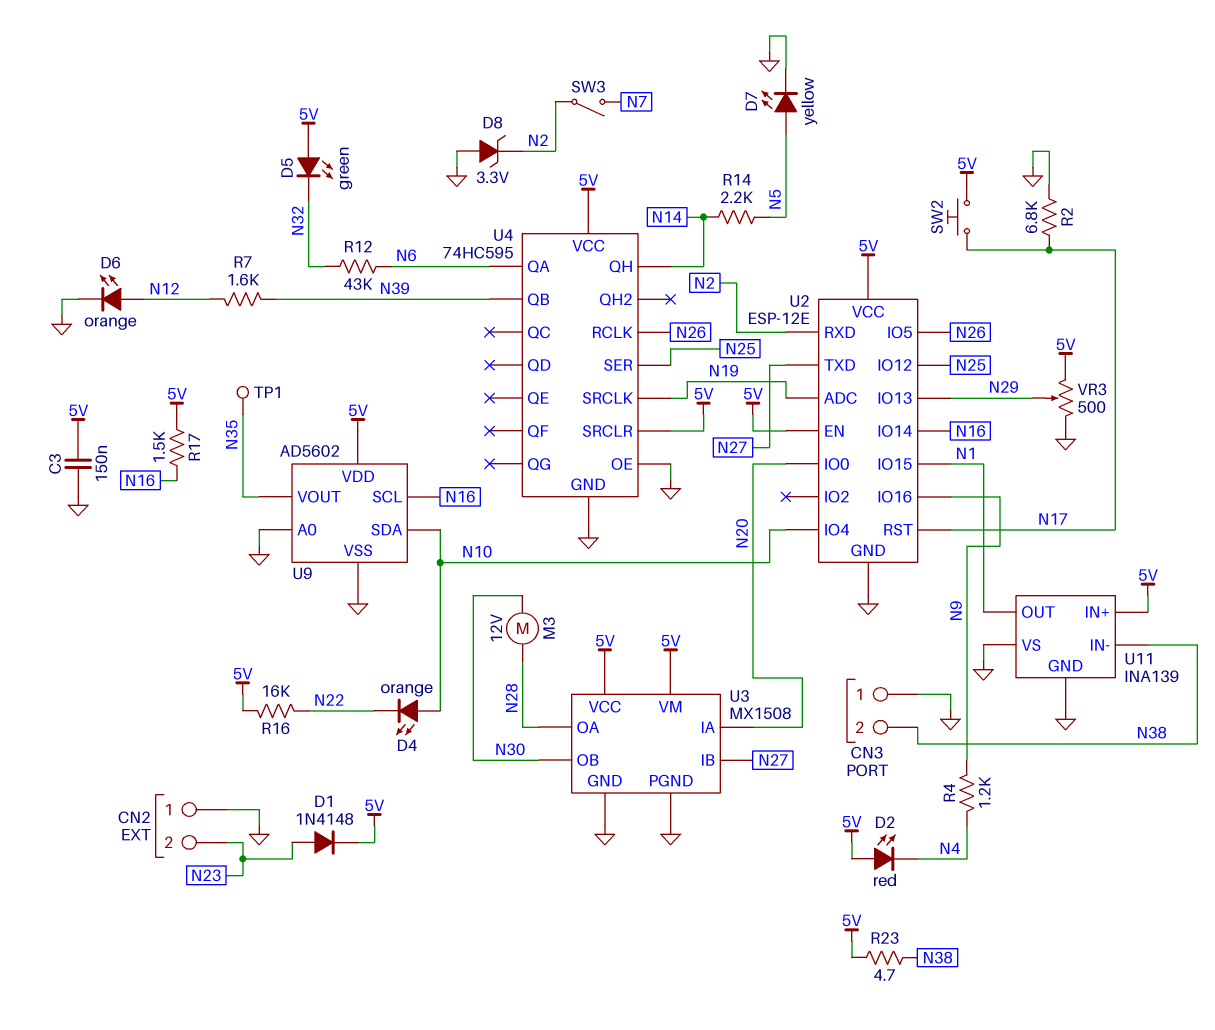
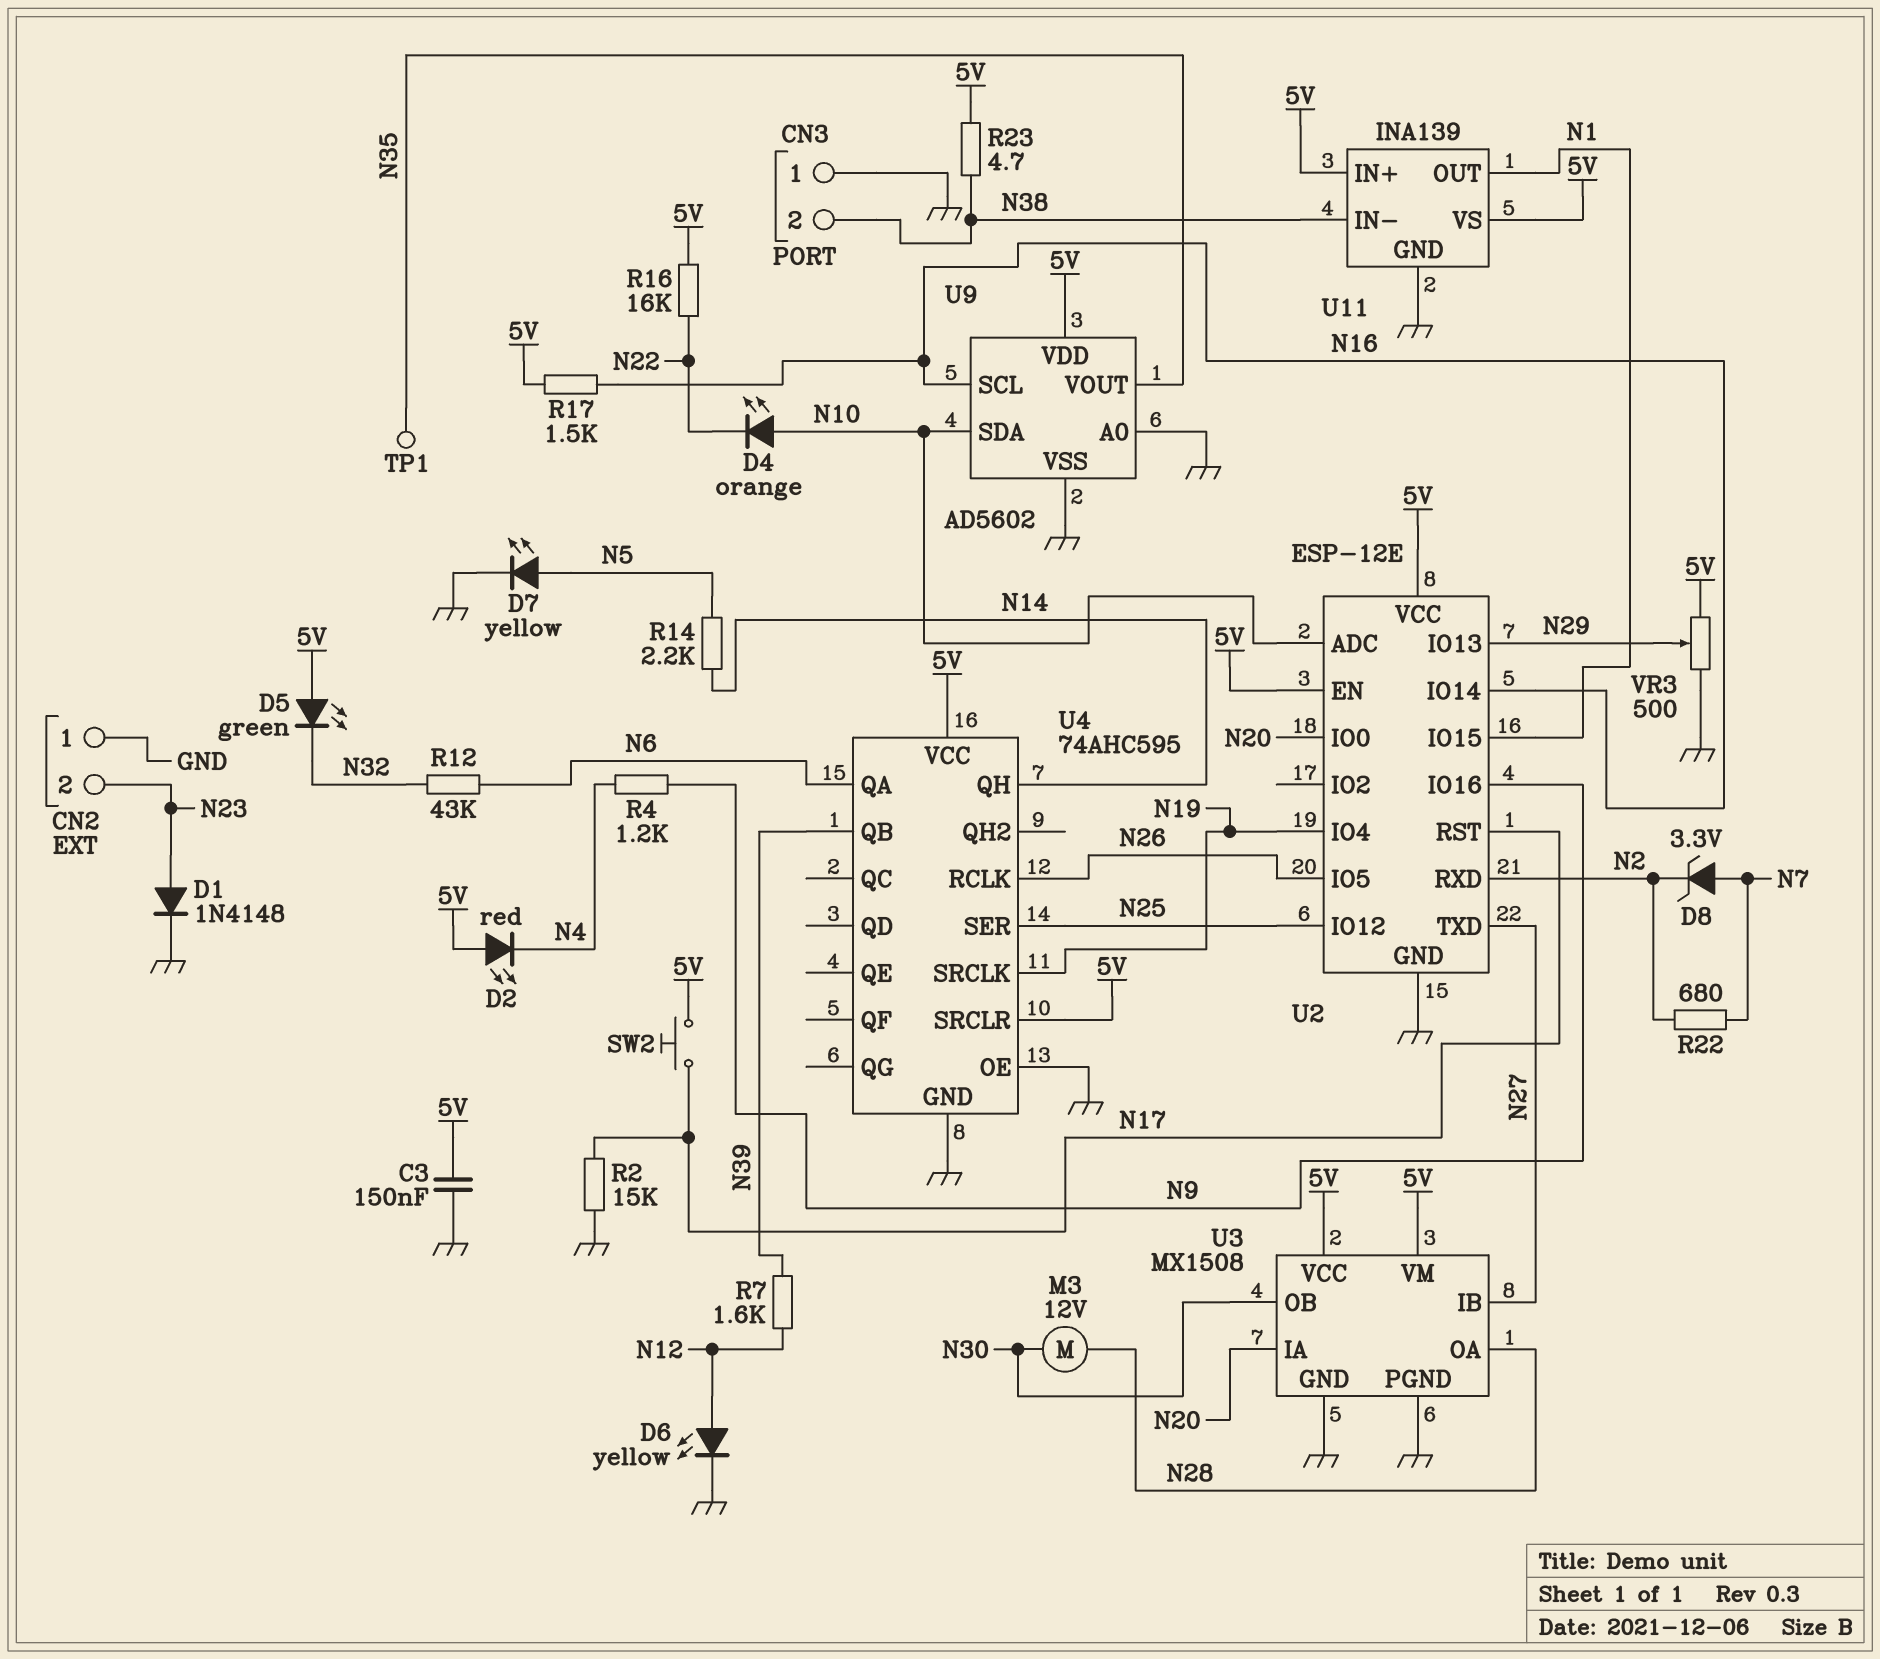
D1: diode 1N4148 (A N23, K 5V) -> diode 1N4148 (A N23, K GND)
D6: LED orange (A N12, K GND) -> LED yellow (A N12, K GND)
D8: zener 3.3V (A GND, K N2) -> zener 3.3V (A N7, K N2)
R2: 6.8k (GND, N17) -> 15k (GND, N17)
R22: none -> 680 (N2, N7)
SW3: switch (N2, N7) -> none
U2 pin ADC: N19 -> N10
U2 pin IO4: N10 -> N19
U4: 74HC595 -> 74AHC595
U11 pin VS: GND -> 5V

